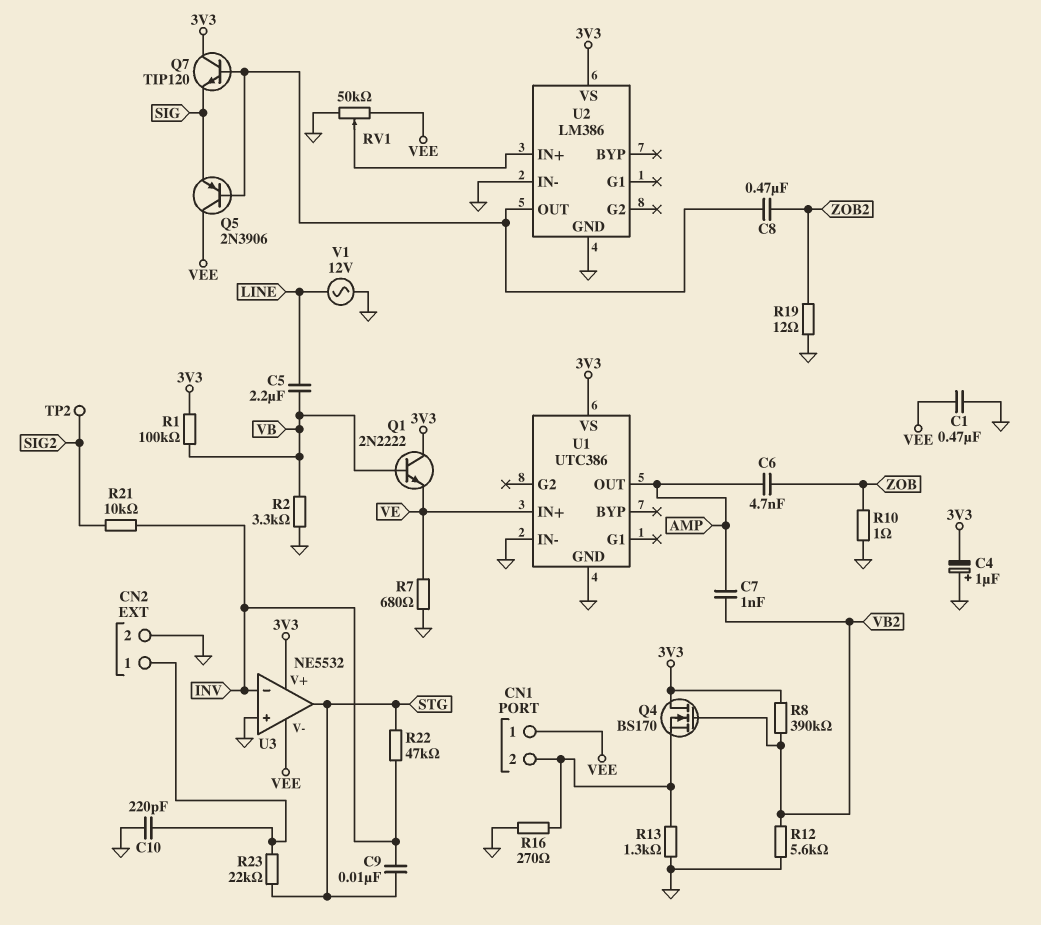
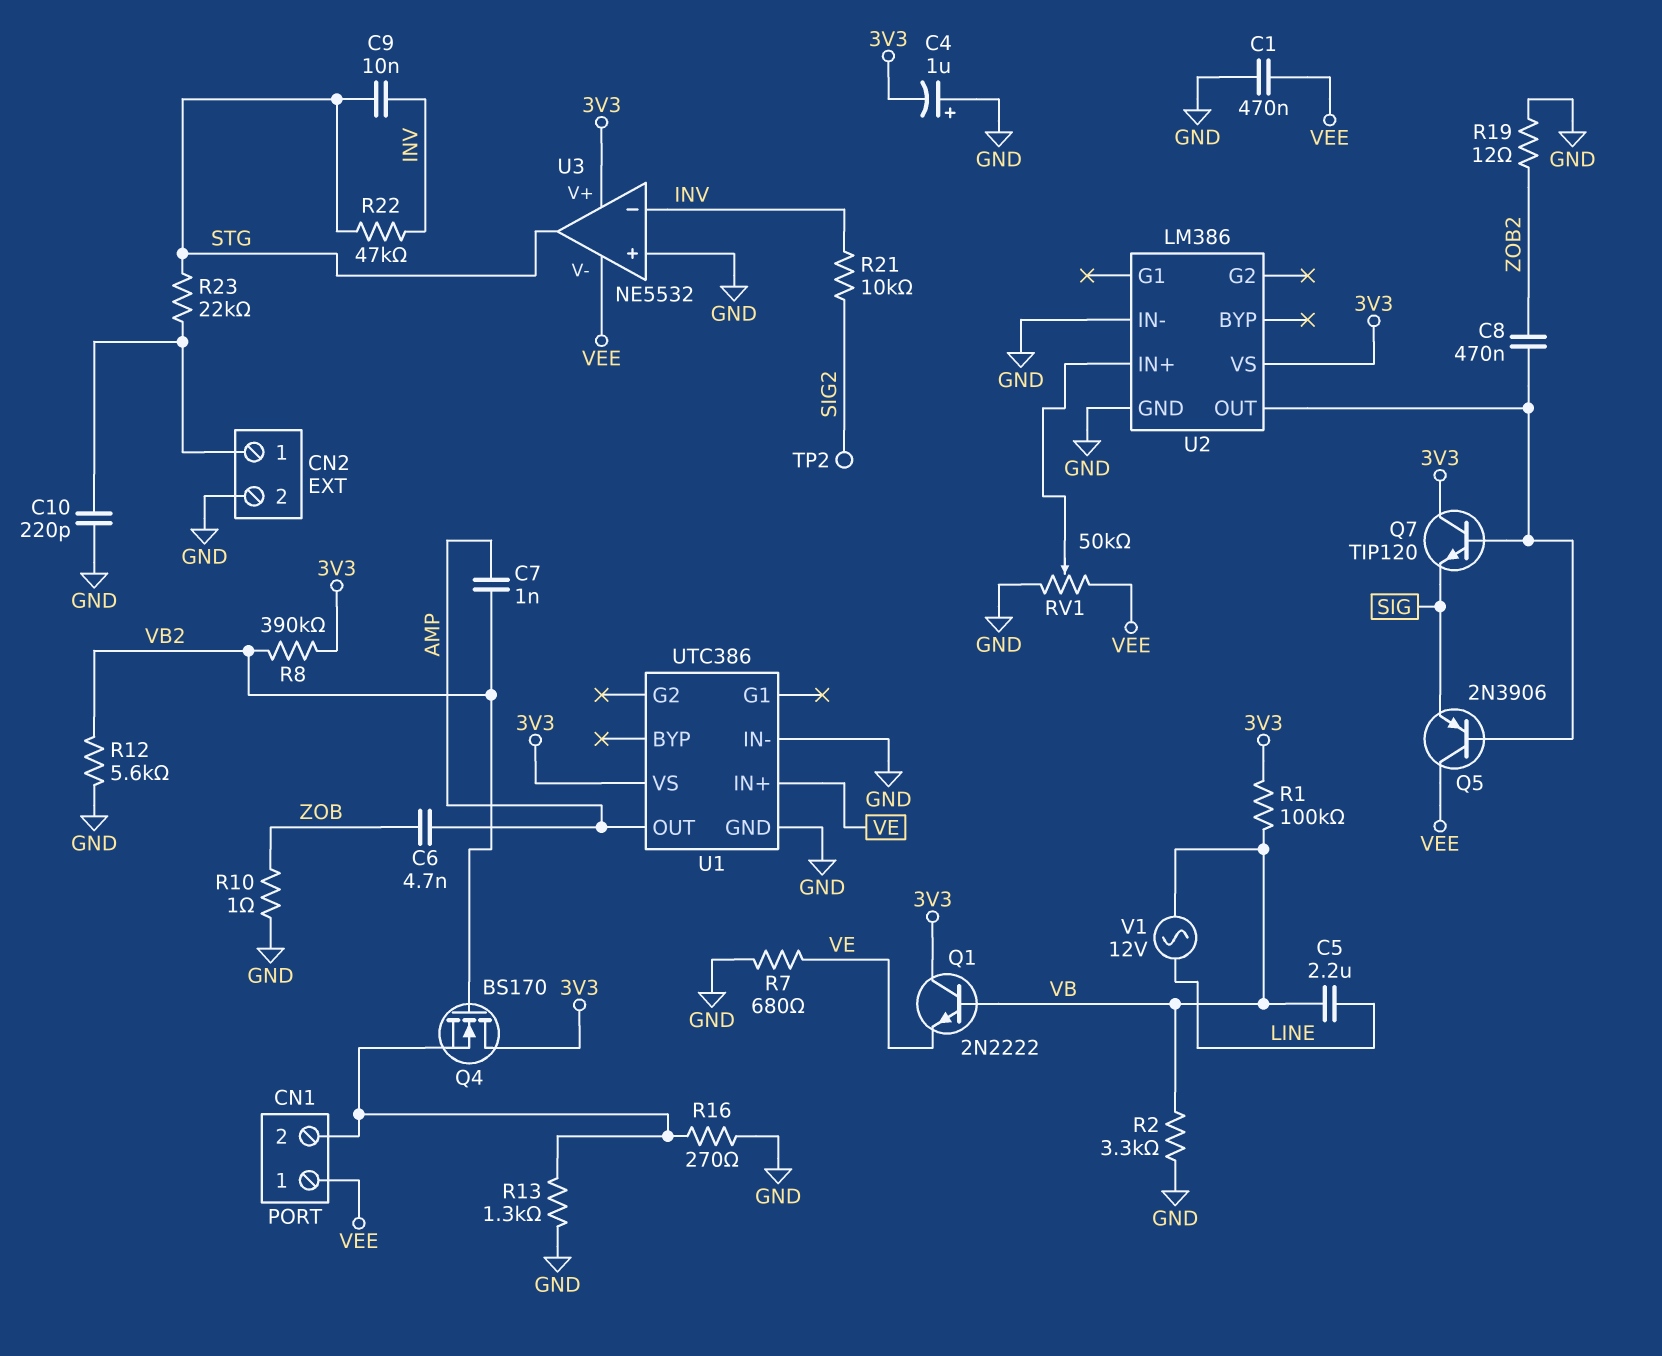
V1: AC 12V (GND, LINE) -> AC 12V (LINE, VB)

